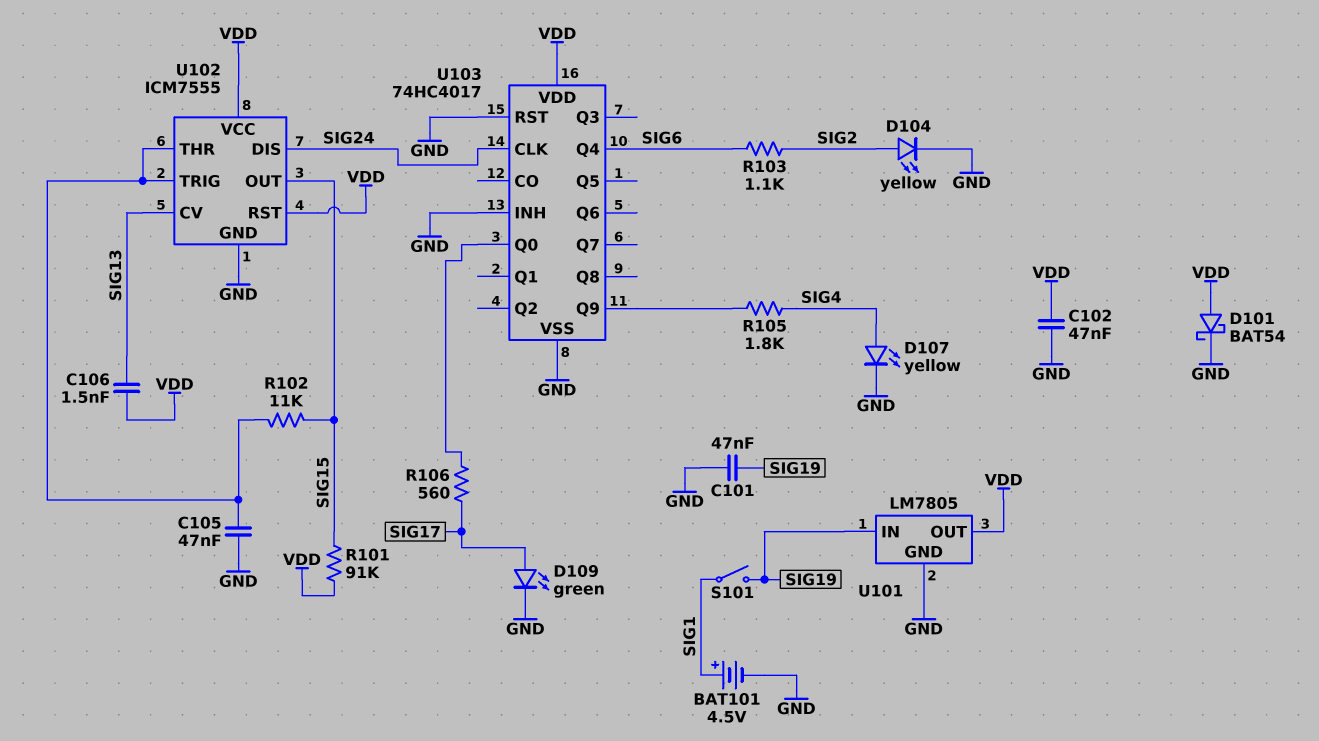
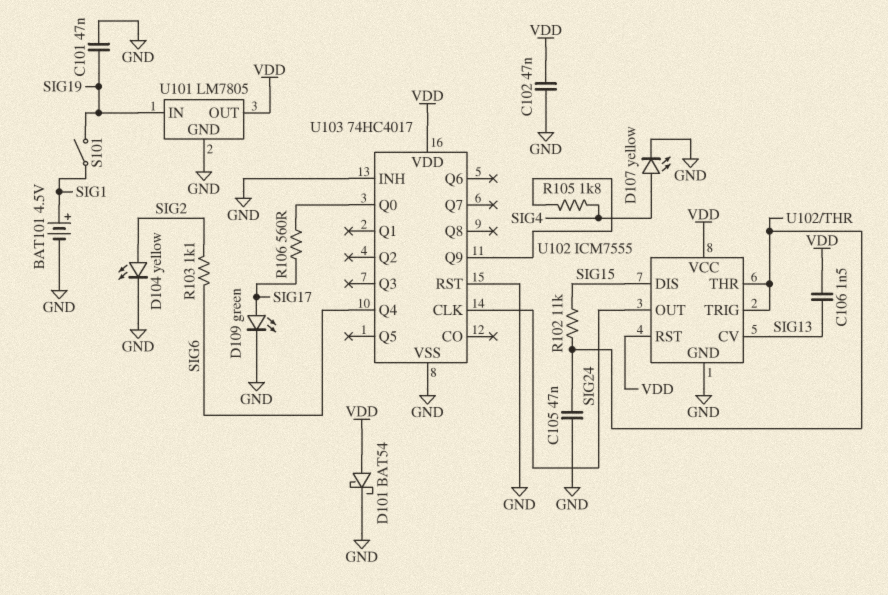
R101: 91k (SIG15, VDD) -> none
U102 pin DIS: SIG24 -> SIG15
U102 pin OUT: SIG15 -> SIG24

